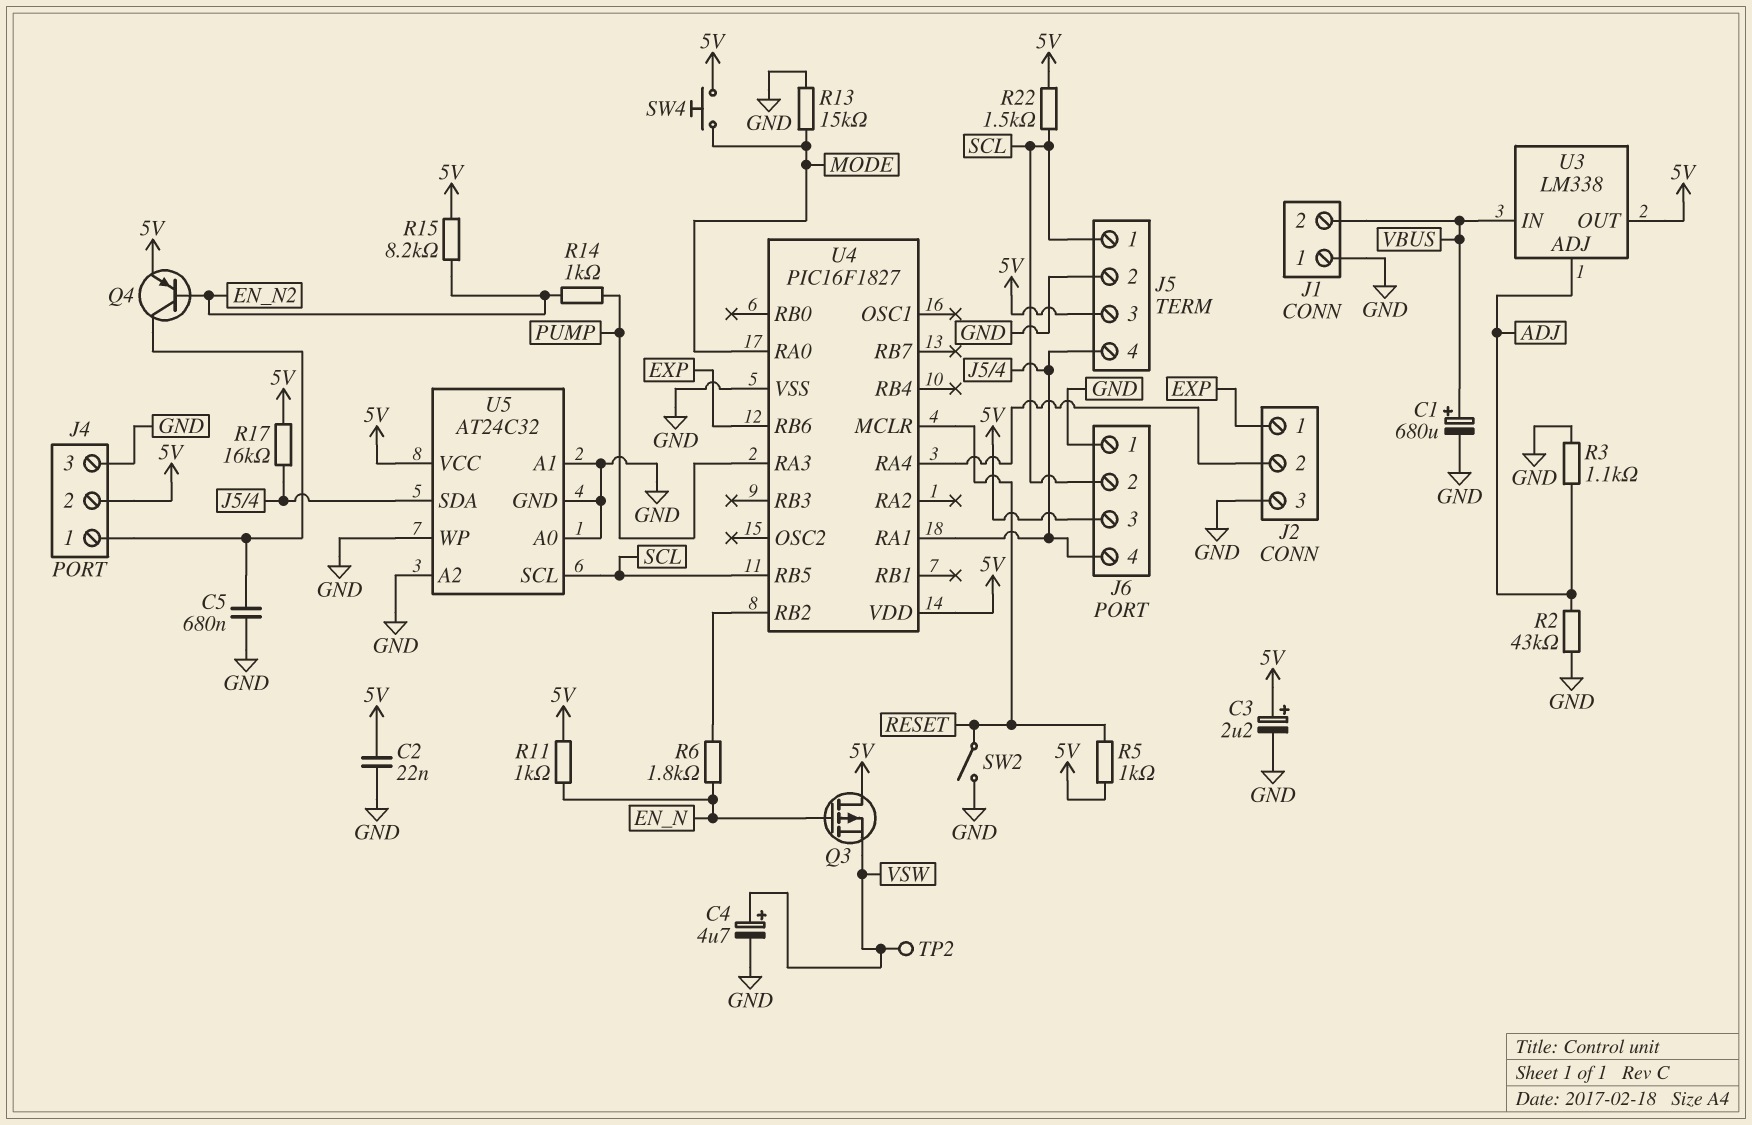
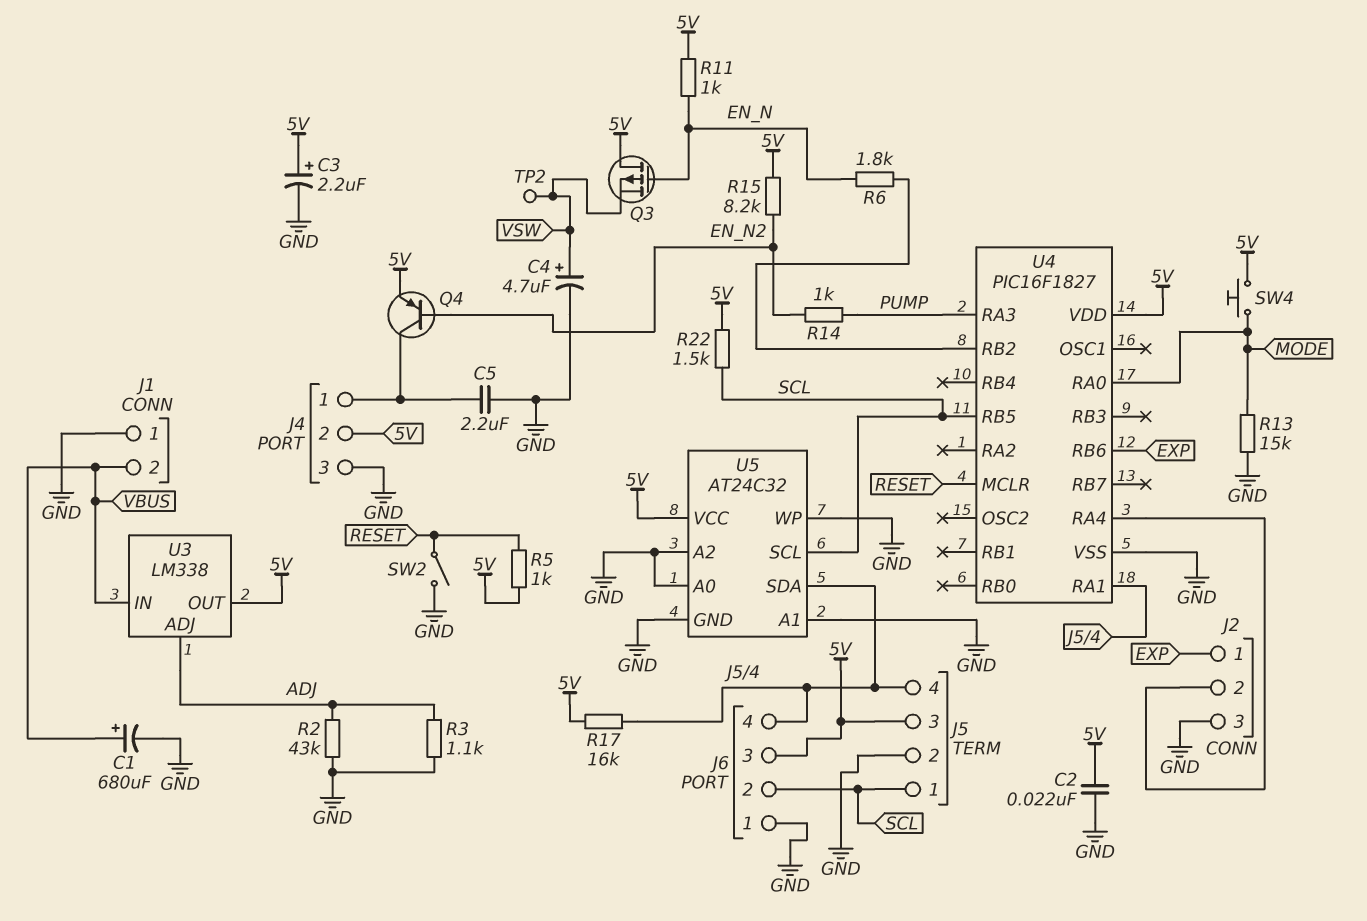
C5: 680nF (GND, J4/1) -> 2.2uF (GND, J4/1)

